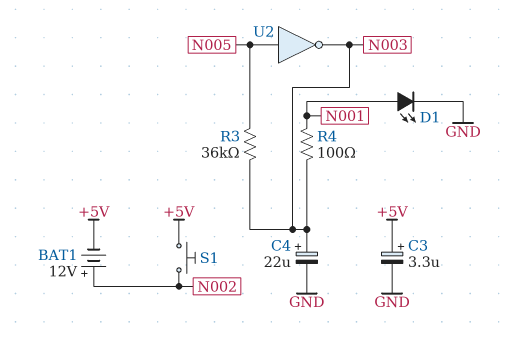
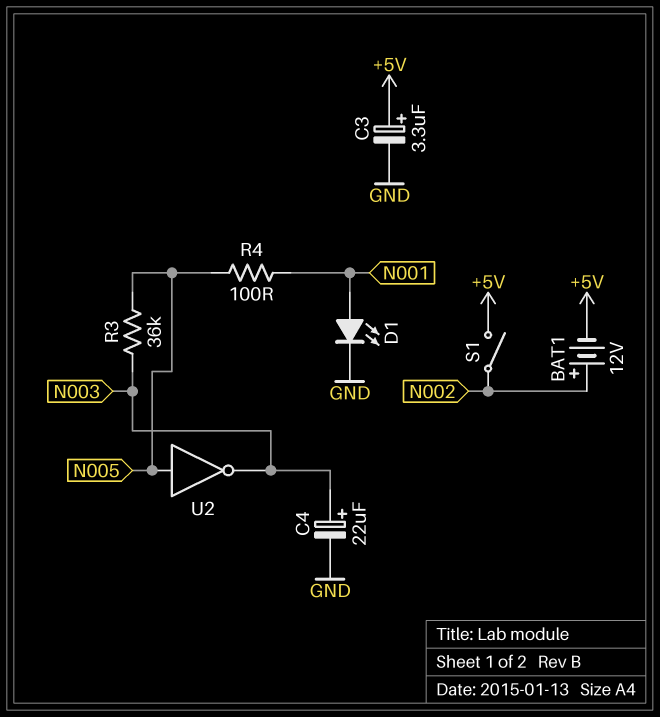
R4: 100 (N001, N003) -> 100 (N001, N005)
S1: button (+5V, N002) -> switch (+5V, N002)

